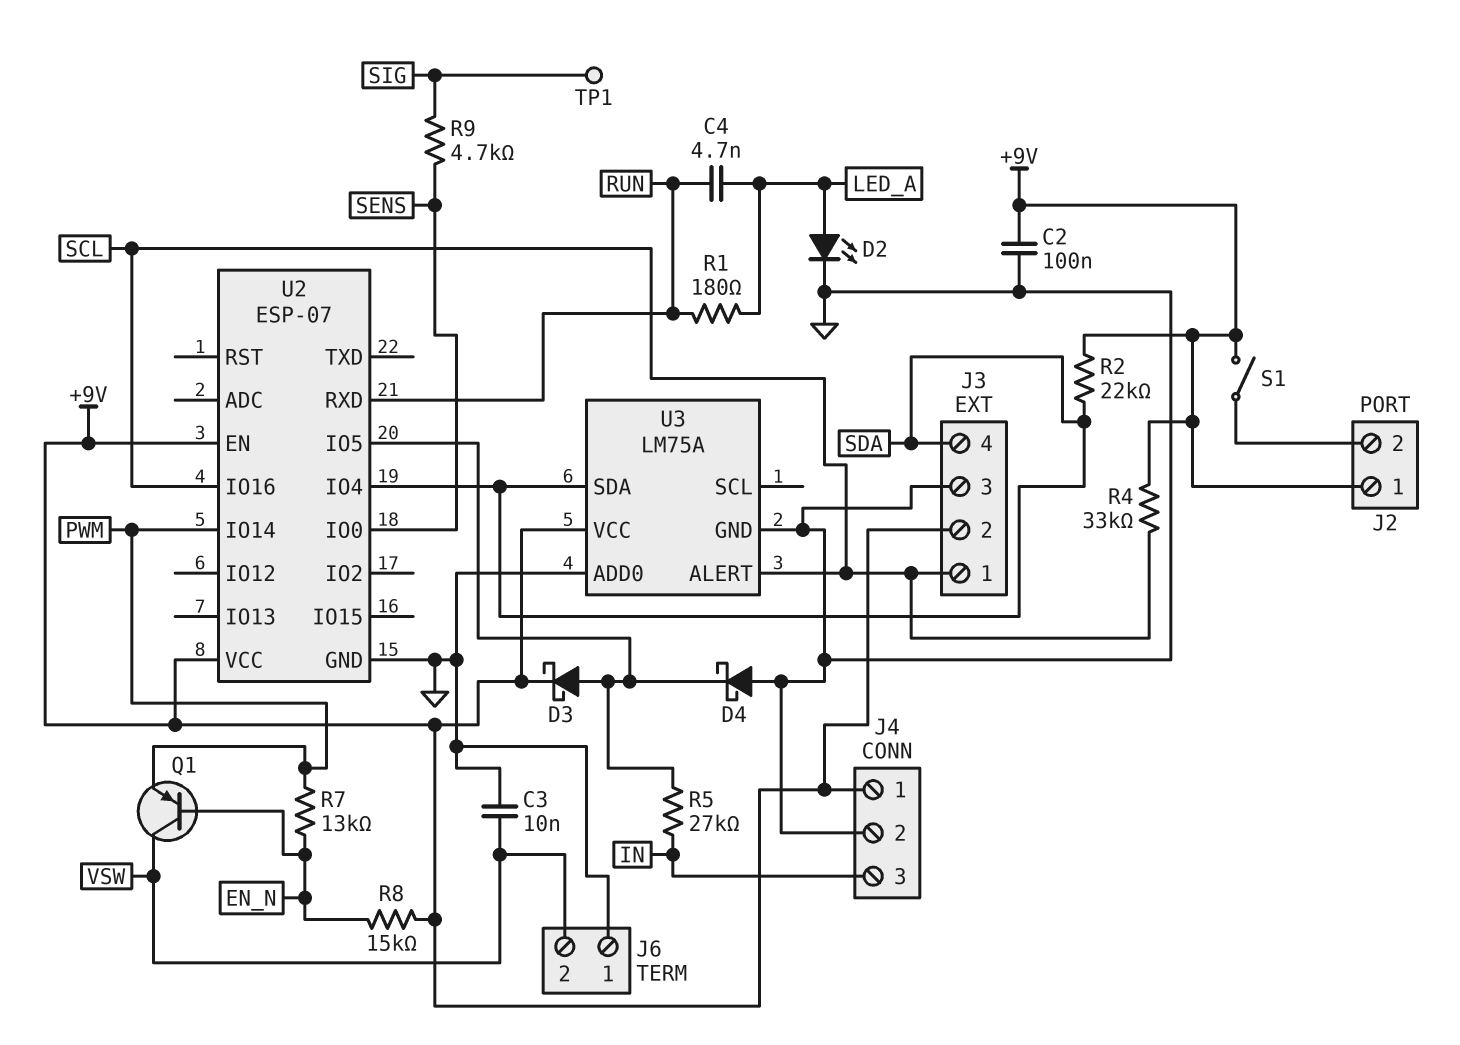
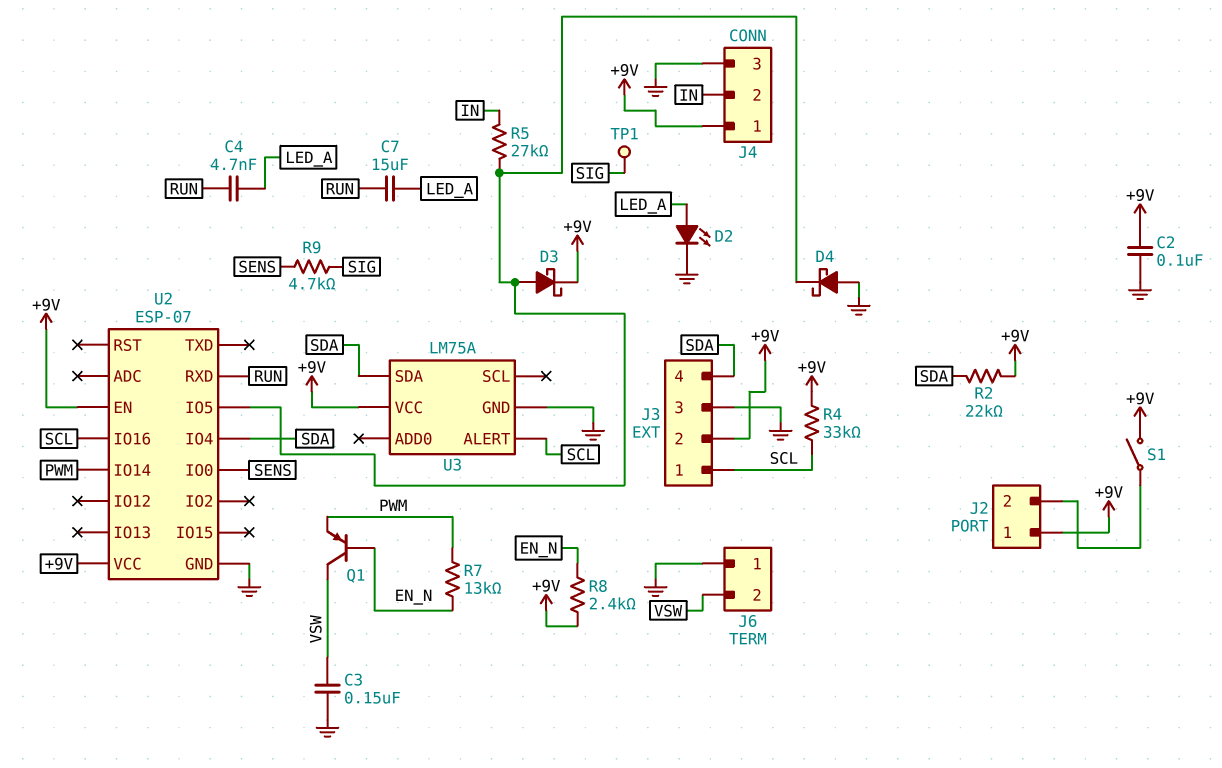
C3: 10nF (GND, VSW) -> 150nF (GND, VSW)
C7: none -> 15uF (LED_A, RUN)
J4 pin 2: GND -> IN
J4 pin 3: IN -> GND
R1: 180 (LED_A, RUN) -> none
R8: 15k (+9V, EN_N) -> 2.4k (+9V, EN_N)
U3 pin ADD0: GND -> none

